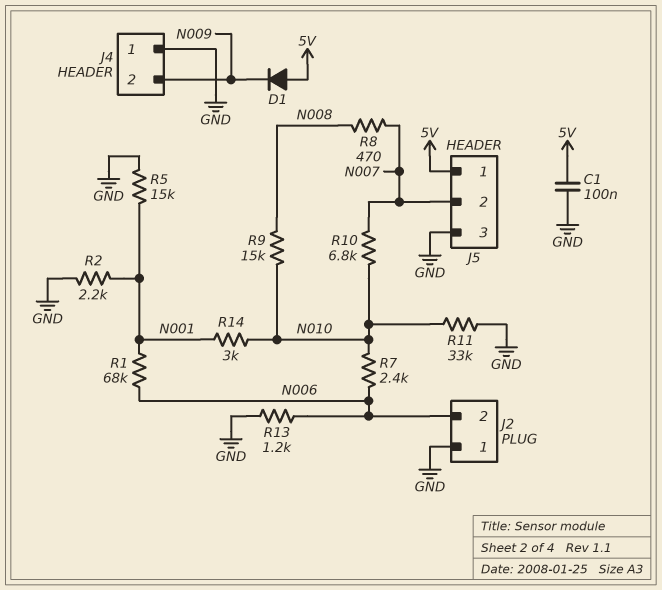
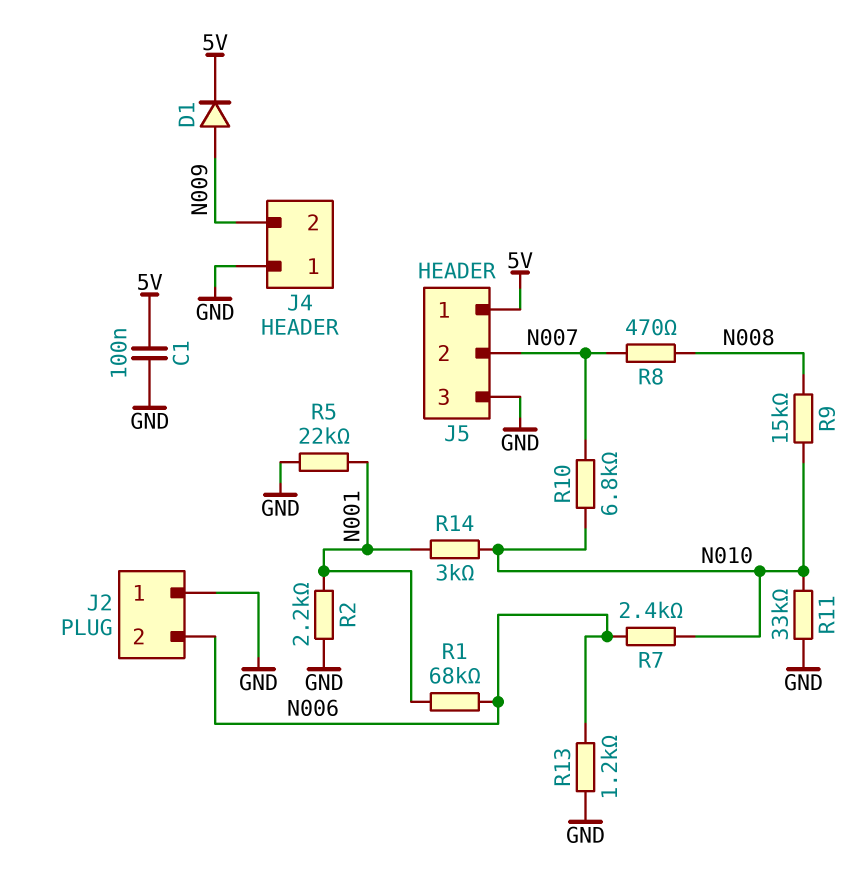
D1: diode (A 5V, K N009) -> diode (A N009, K 5V)
R5: 15k (GND, N001) -> 22k (GND, N001)

